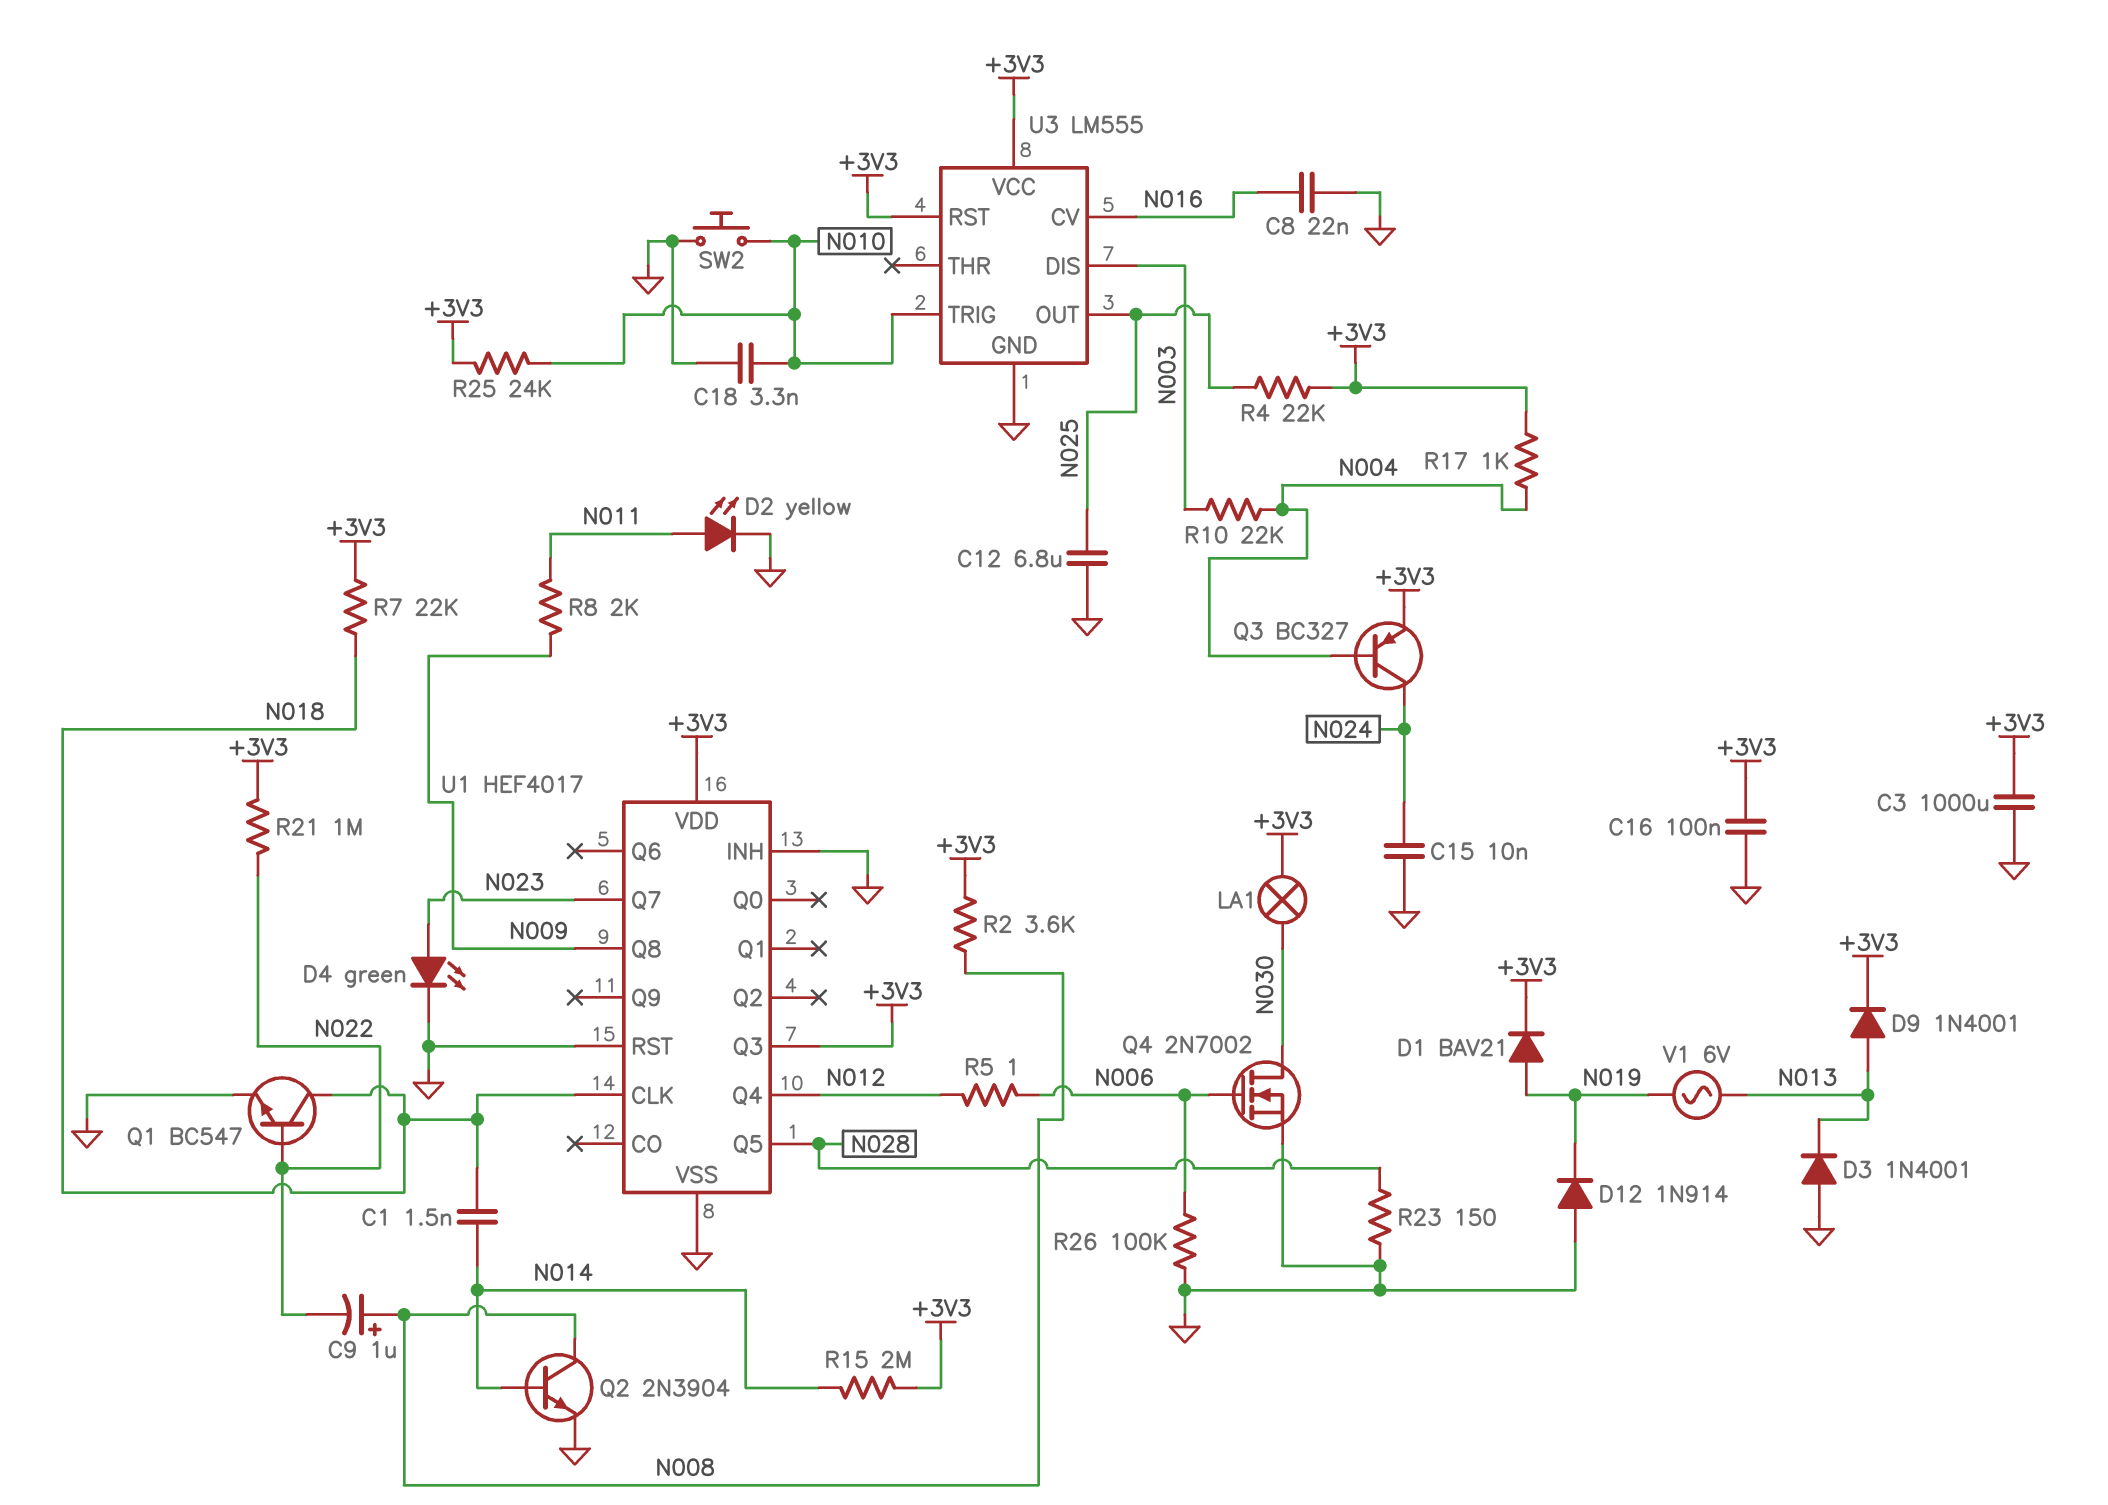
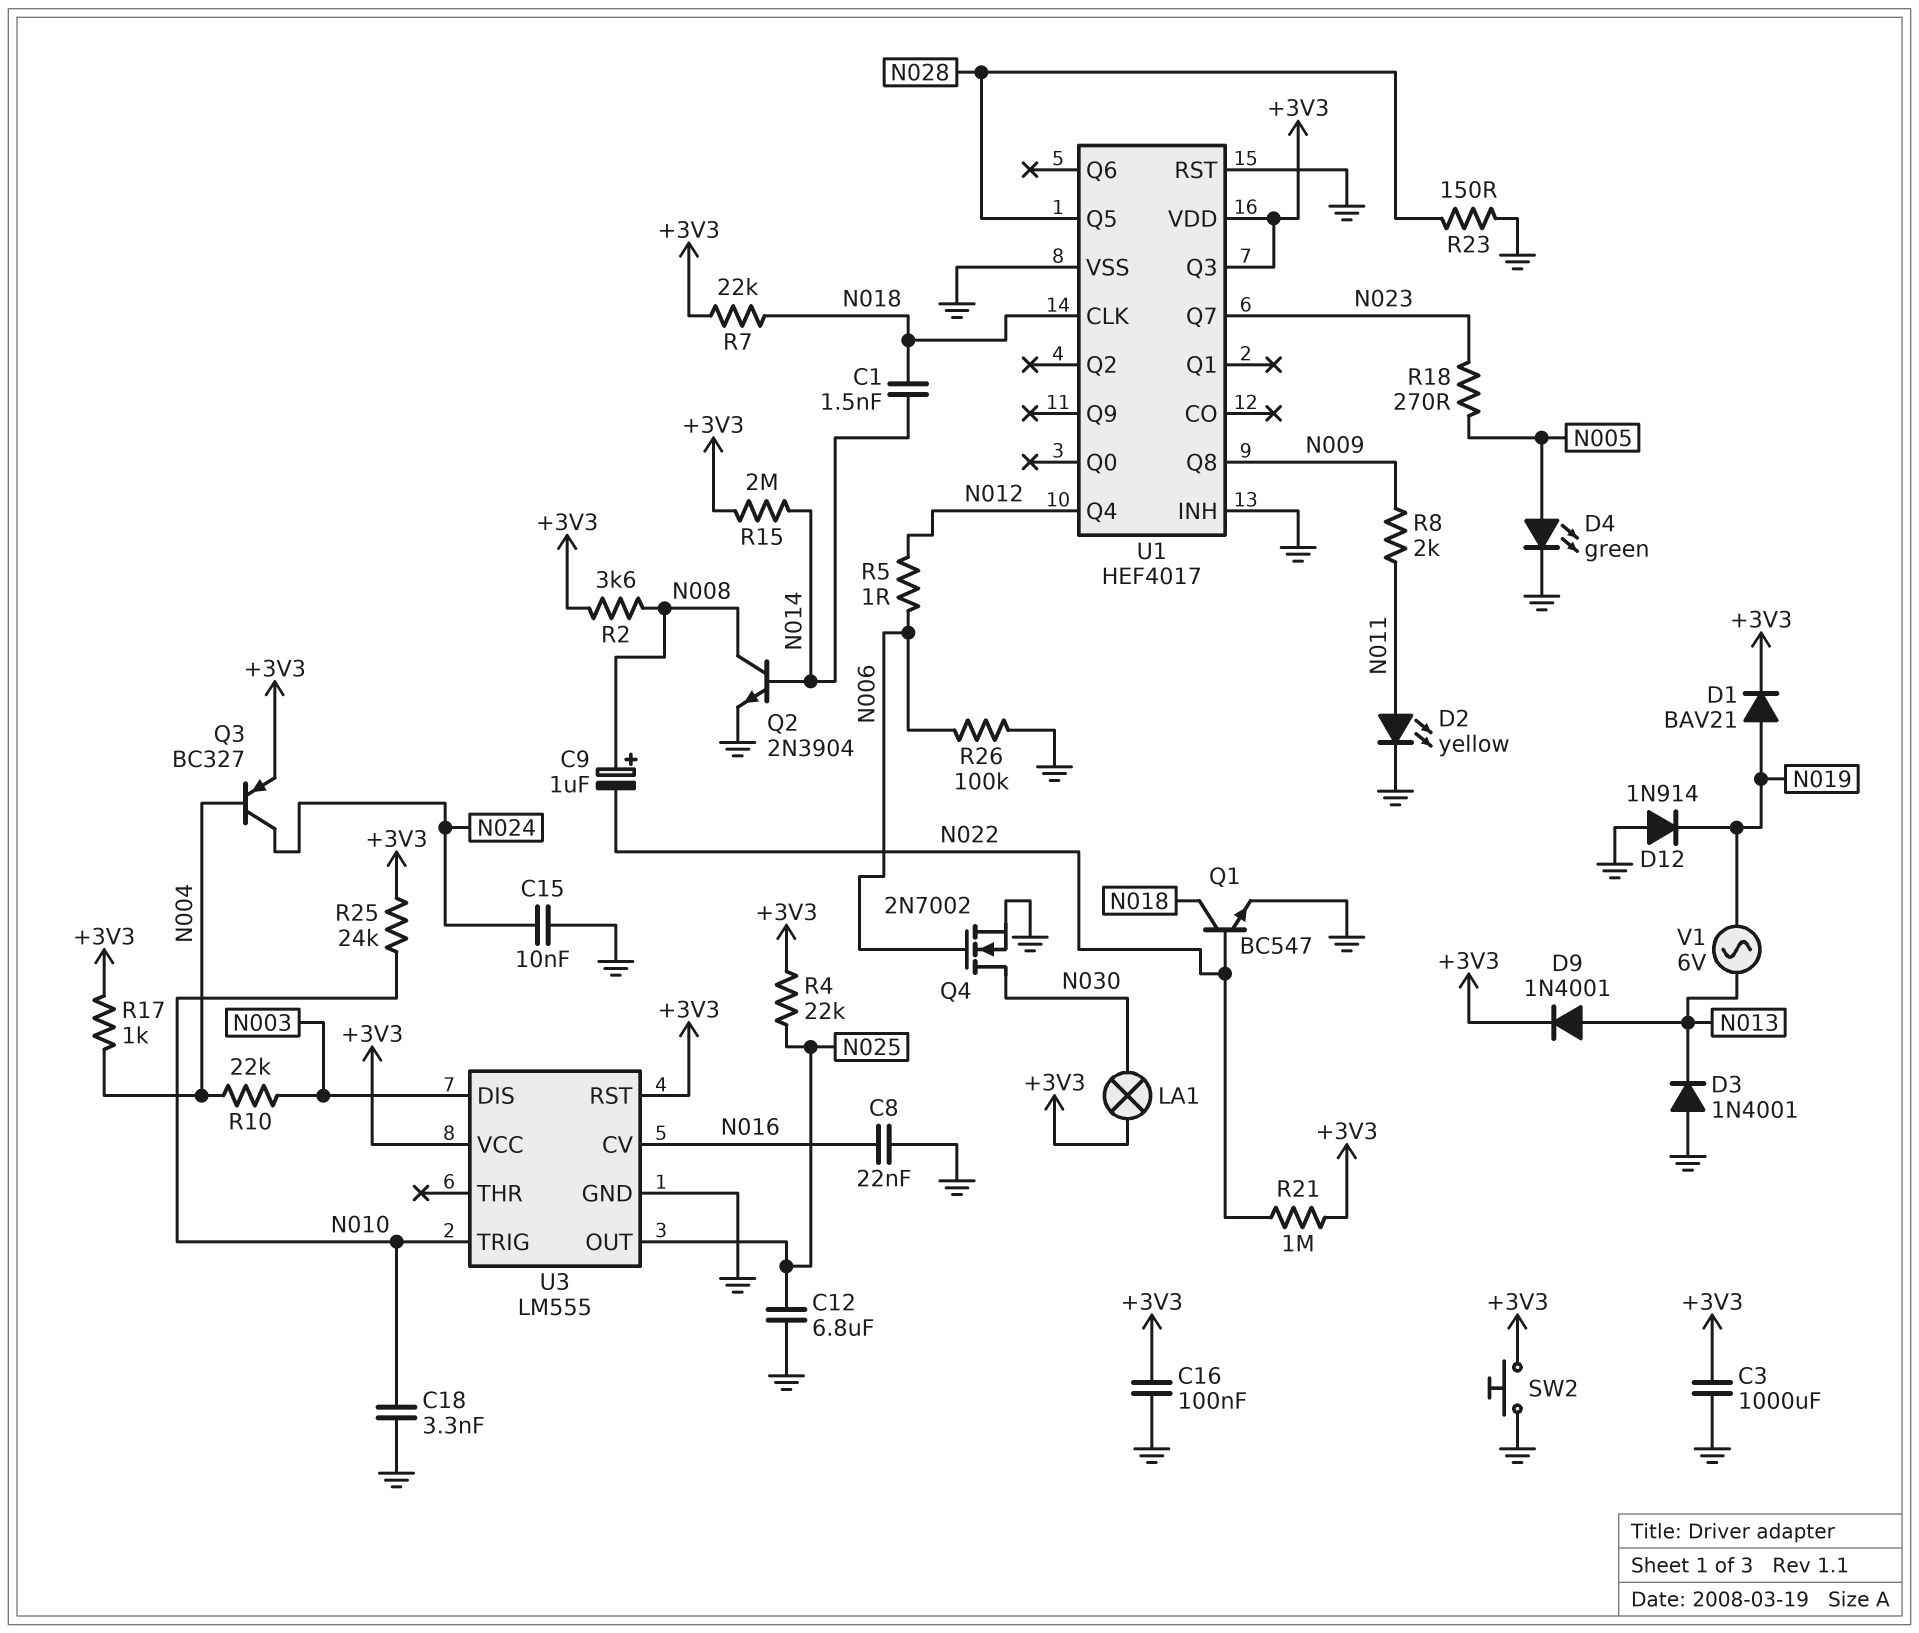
D4: LED green (A N023, K GND) -> LED green (A N005, K GND)
R18: none -> 270 (N005, N023)
SW2: button (GND, N010) -> button (+3V3, GND)

